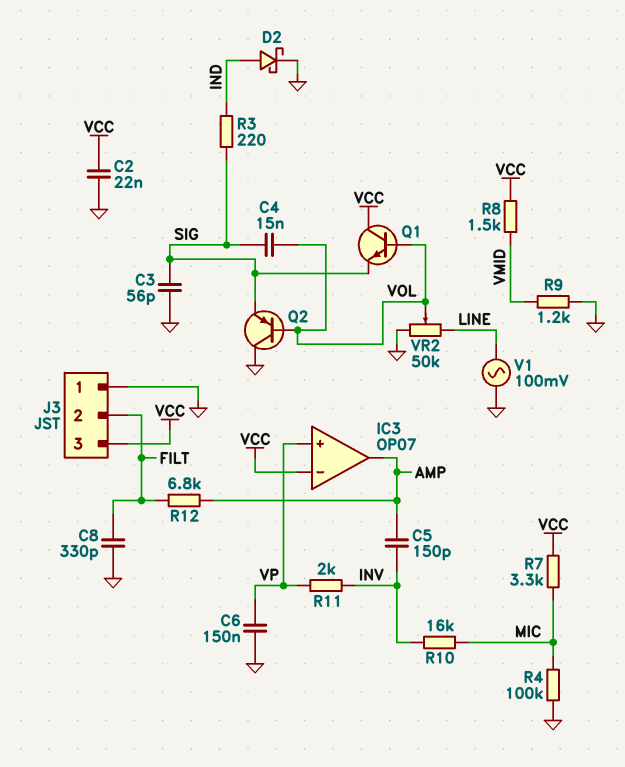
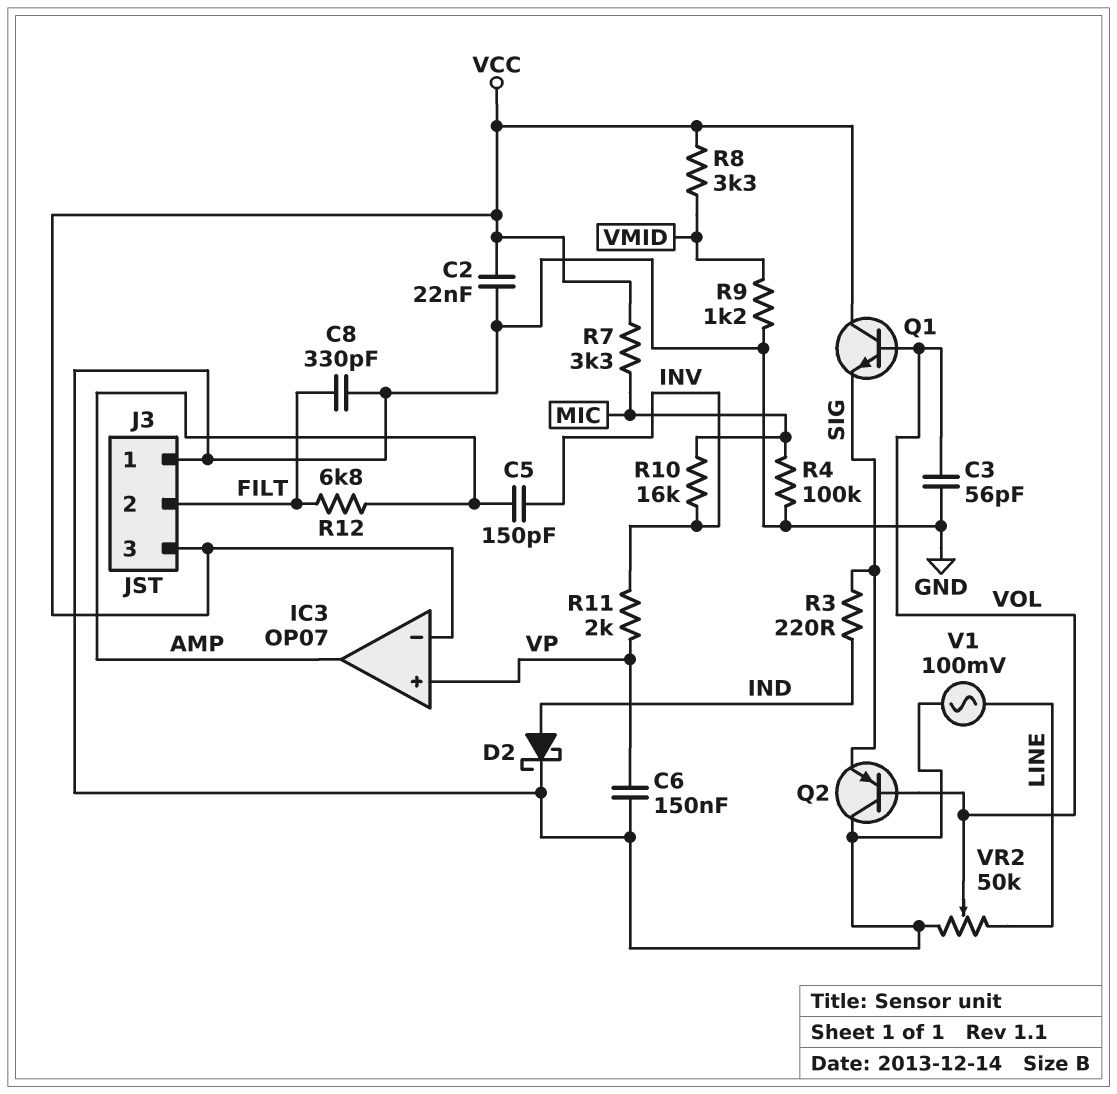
C3: 56pF (GND, SIG) -> 56pF (GND, VOL)
C4: 15nF (SIG, VOL) -> none
R8: 1.5k (VCC, VMID) -> 3.3k (VCC, VMID)

